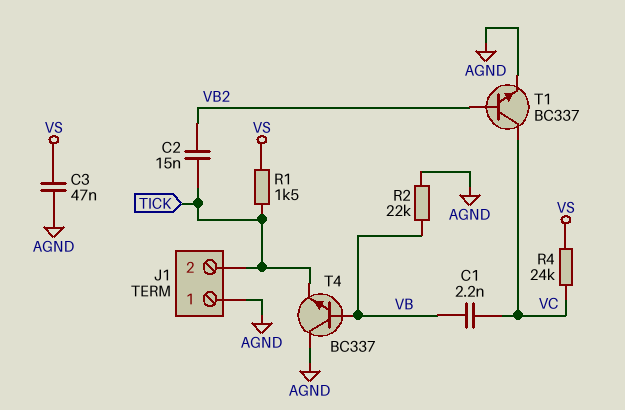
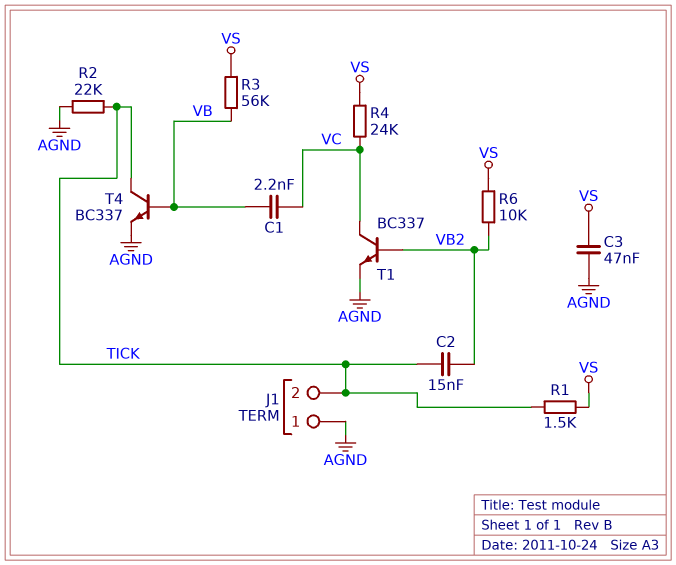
R2: 22k (AGND, VB) -> 22k (AGND, TICK)
R3: none -> 56k (VB, VS)
R6: none -> 10k (VB2, VS)
T4: NPN BC337 (B VB, C AGND, E TICK) -> NPN BC337 (B VB, C TICK, E AGND)

